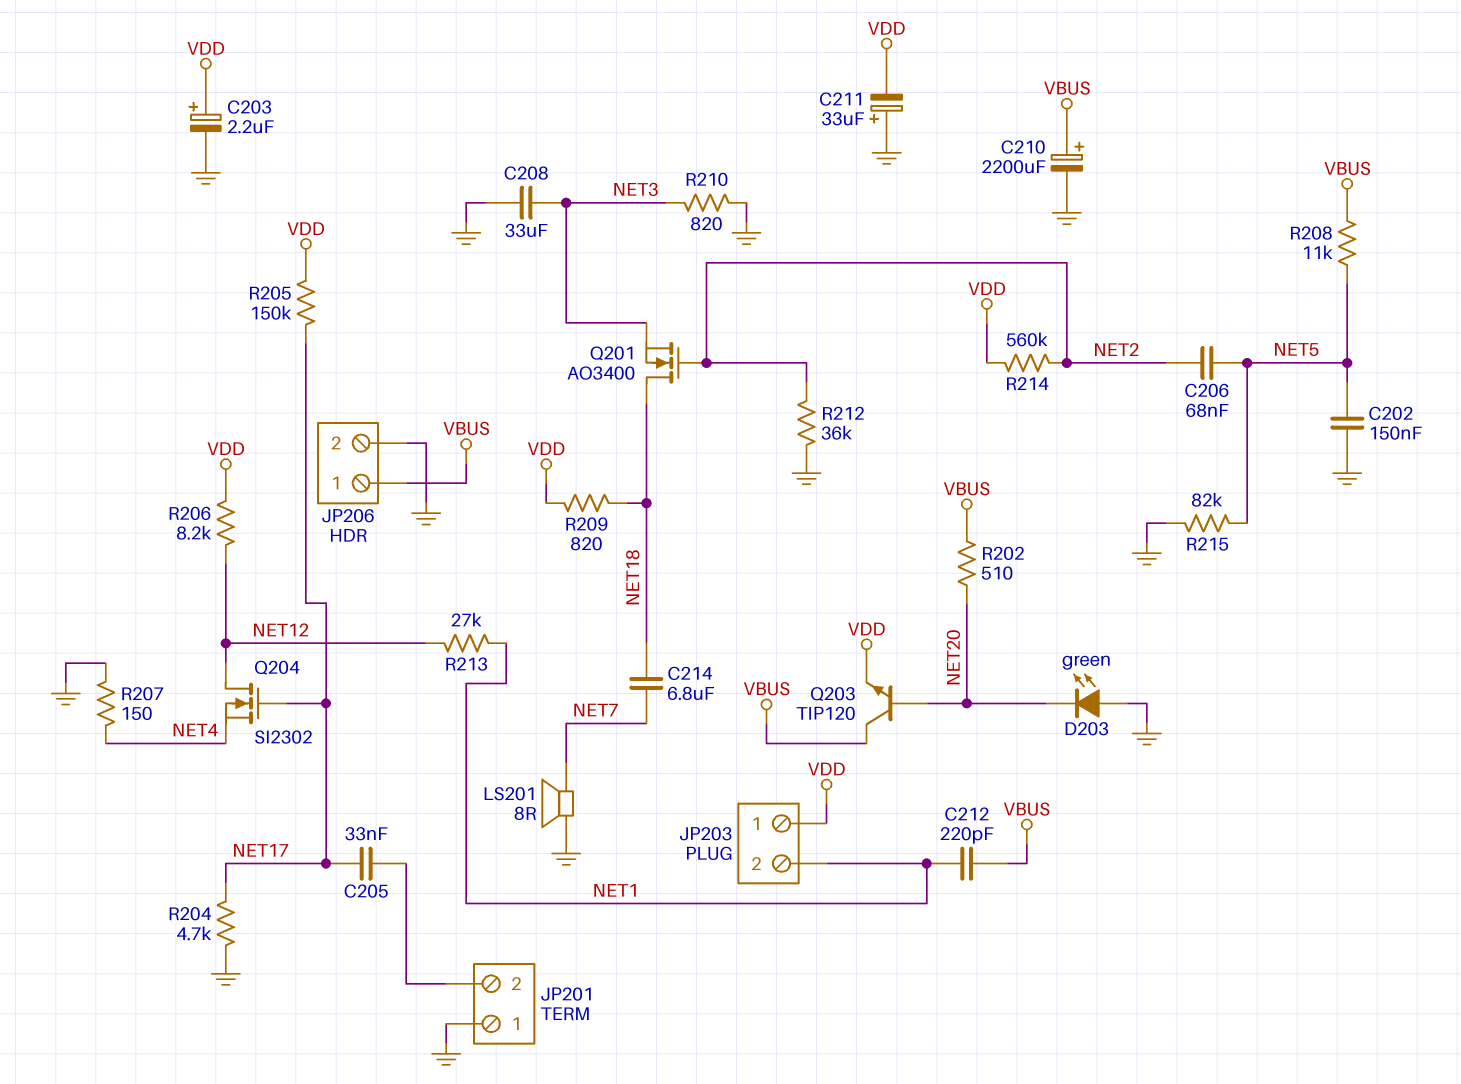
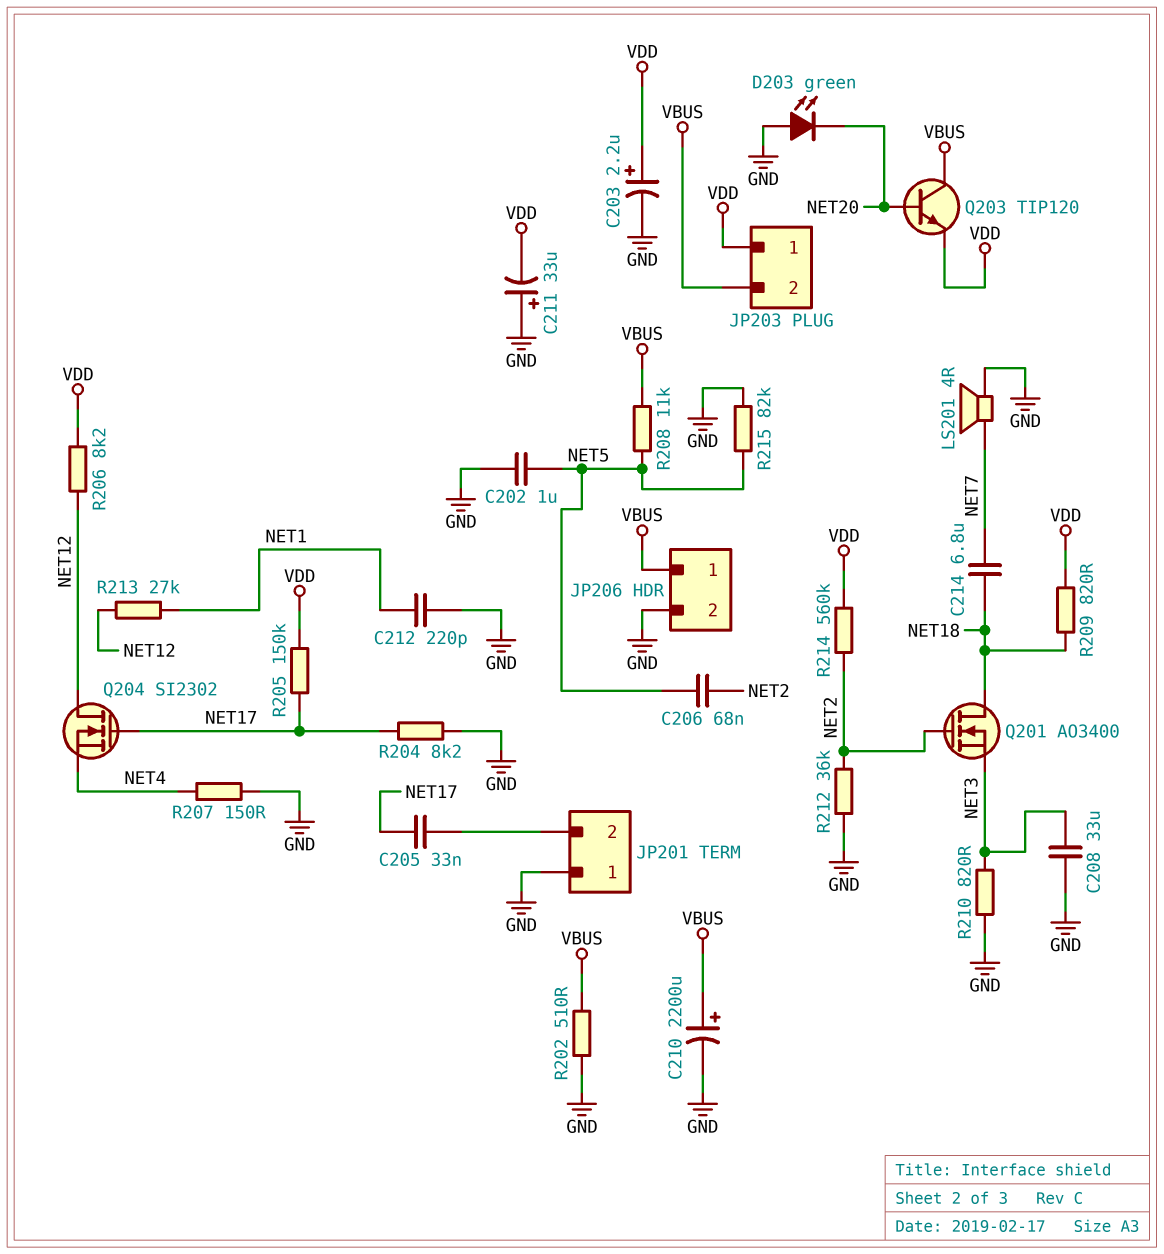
C202: 150nF (GND, NET5) -> 1uF (GND, NET5)
C212: 220pF (NET1, VBUS) -> 220pF (GND, NET1)
JP203 pin 2: NET1 -> VBUS
LS201: speaker 8R (GND, NET7) -> speaker 4R (GND, NET7)
R202: 510 (NET20, VBUS) -> 510 (GND, VBUS)
R204: 4.7k (GND, NET17) -> 8.2k (GND, NET17)

